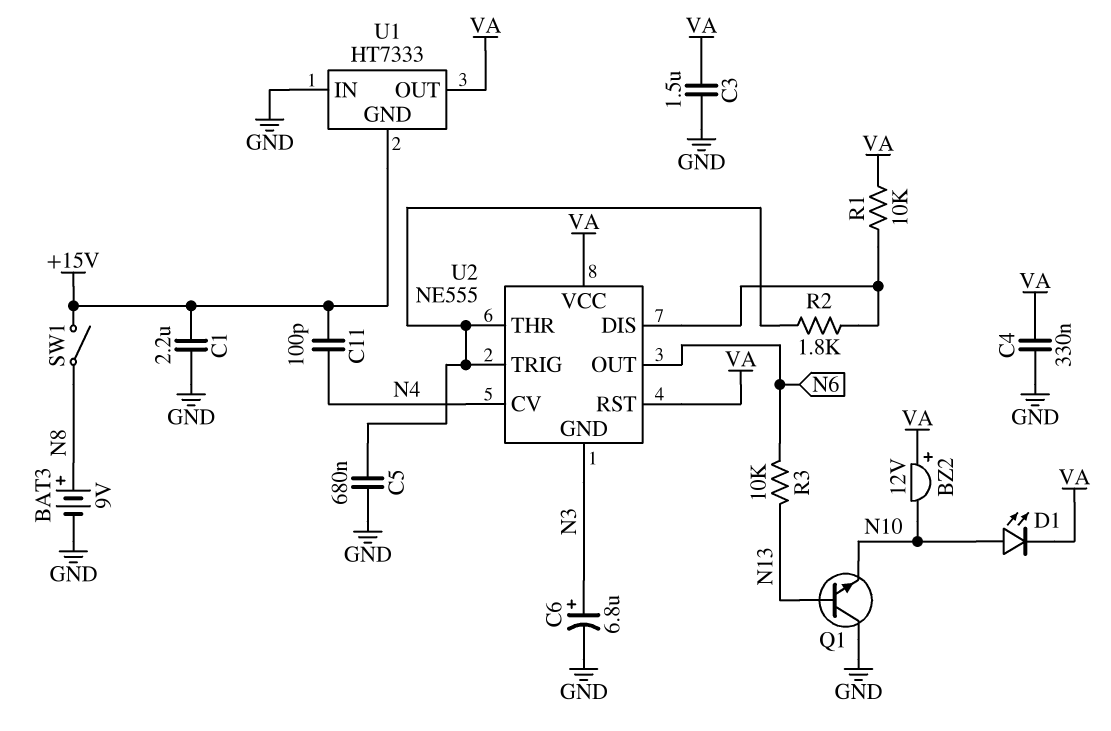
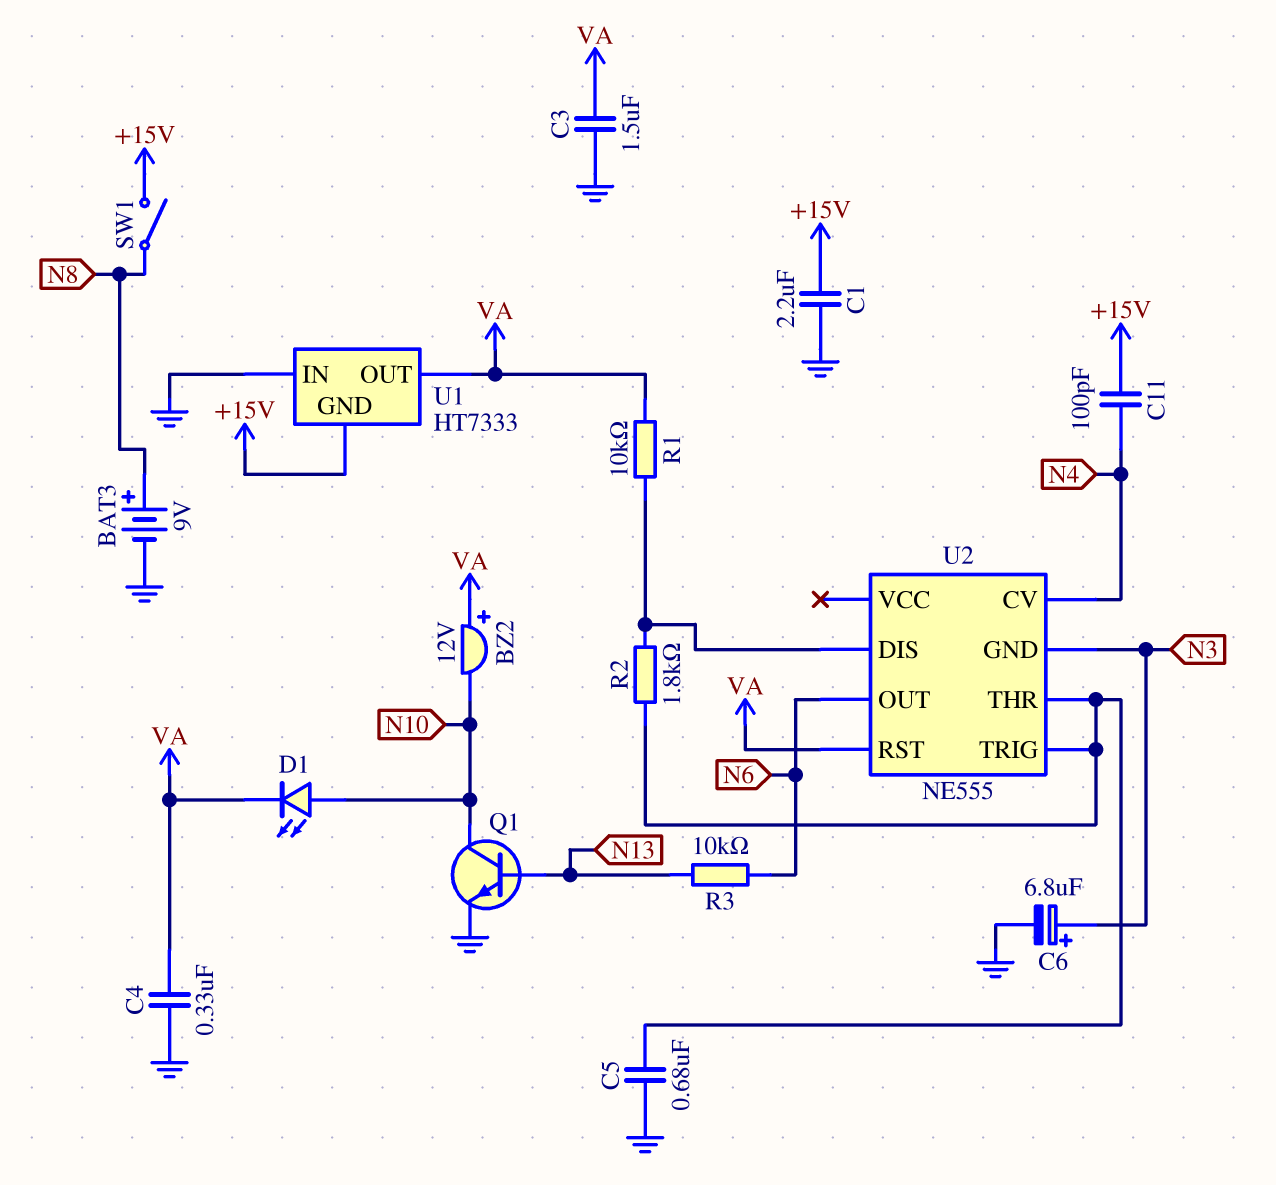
Q1: NPN (B N13, C GND, E N10) -> NPN (B N13, C N10, E GND)
U2 pin VCC: VA -> none

